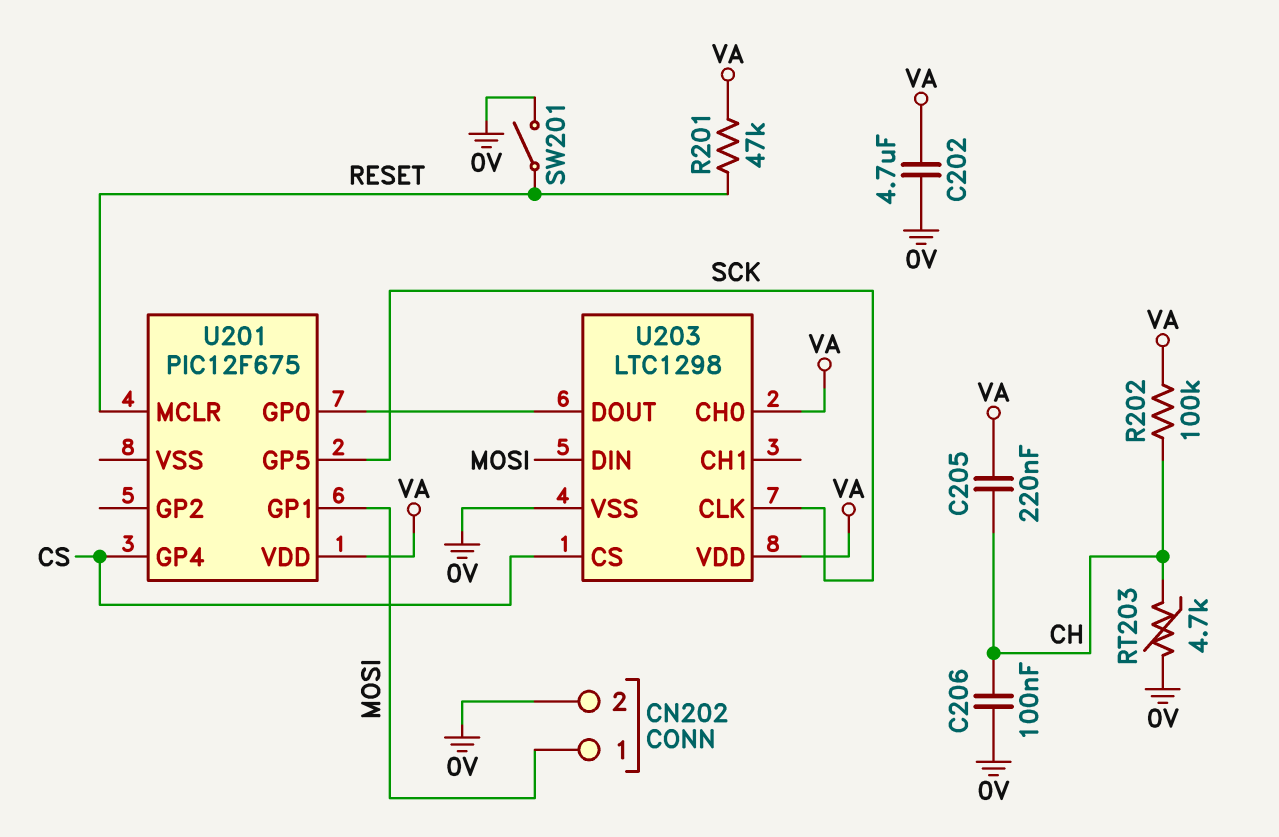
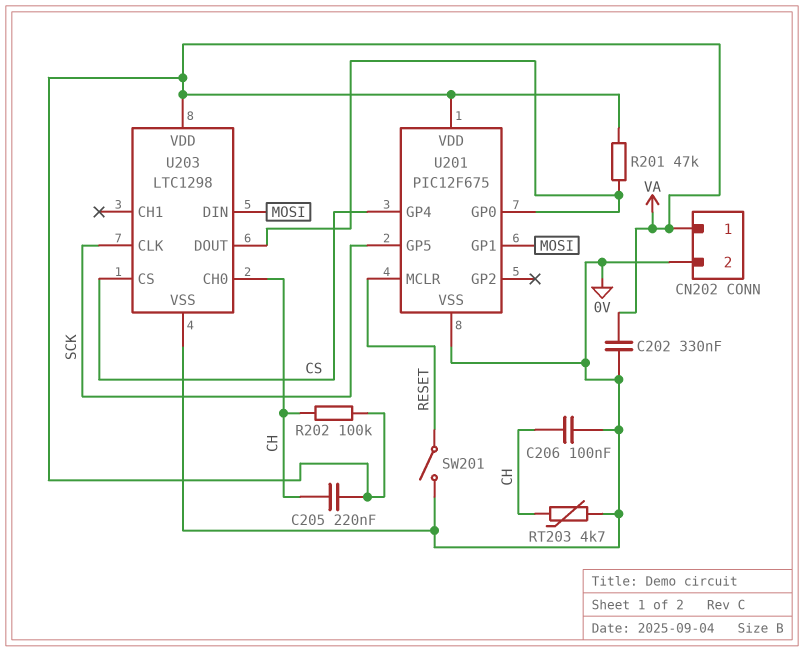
C202: 4.7uF (0V, VA) -> 330nF (0V, VA)
CN202 pin 1: MOSI -> VA
R201: 47k (RESET, VA) -> 47k (U201/GP0, VA)
U201 pin VSS: none -> 0V
U203 pin CH0: VA -> CH

